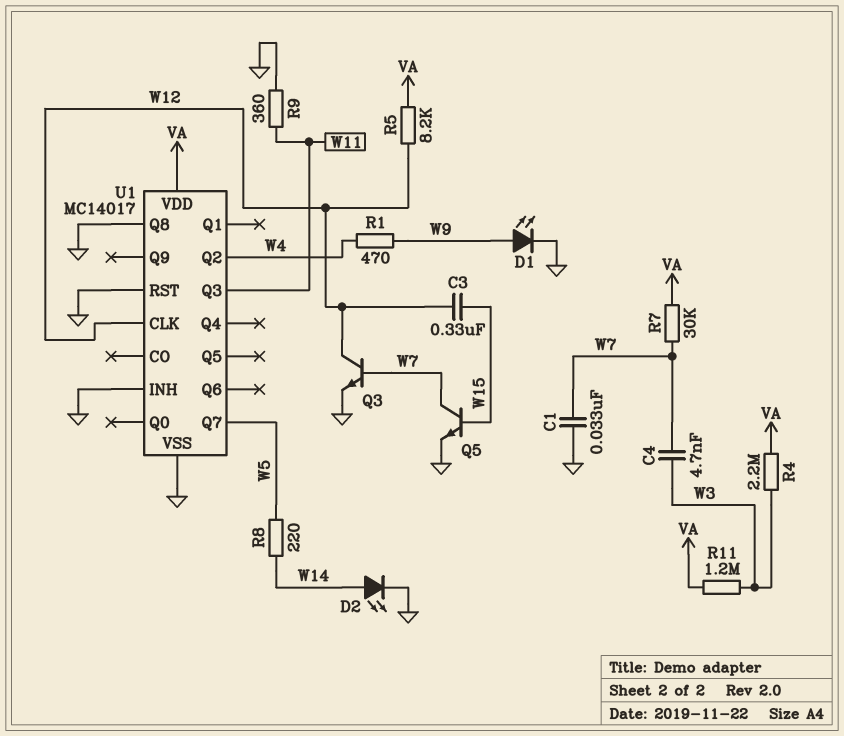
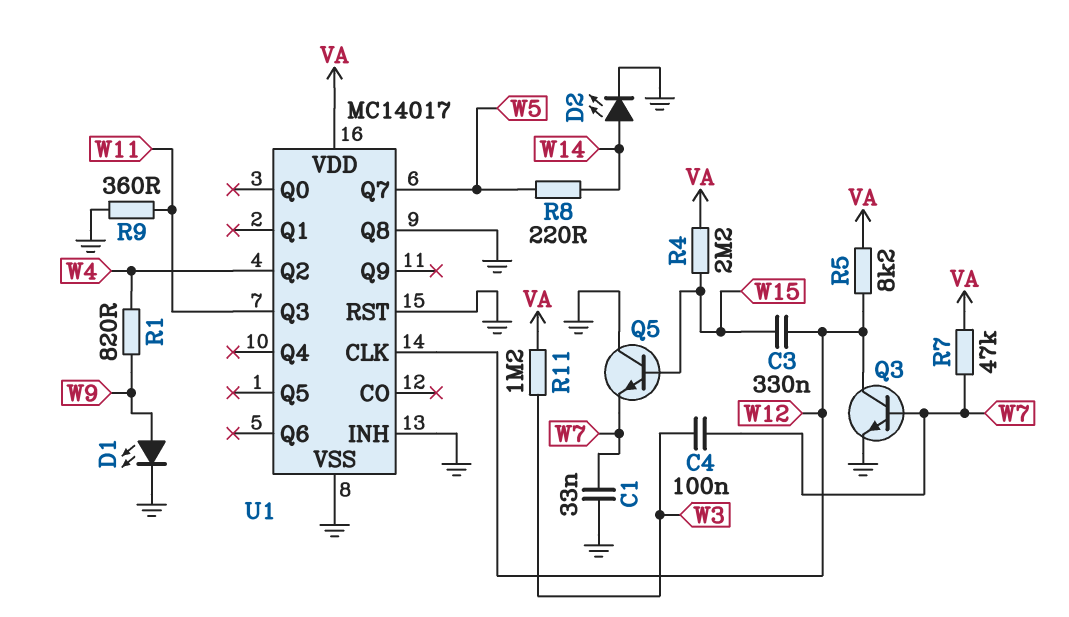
C4: 4.7nF (W3, W7) -> 100nF (W3, W7)
Q5: NPN (B W15, C W7, E GND) -> NPN (B W15, C GND, E W7)
R1: 470 (W4, W9) -> 820 (W4, W9)
R4: 2.2M (VA, W3) -> 2.2M (VA, W15)
R7: 30k (VA, W7) -> 47k (VA, W7)

